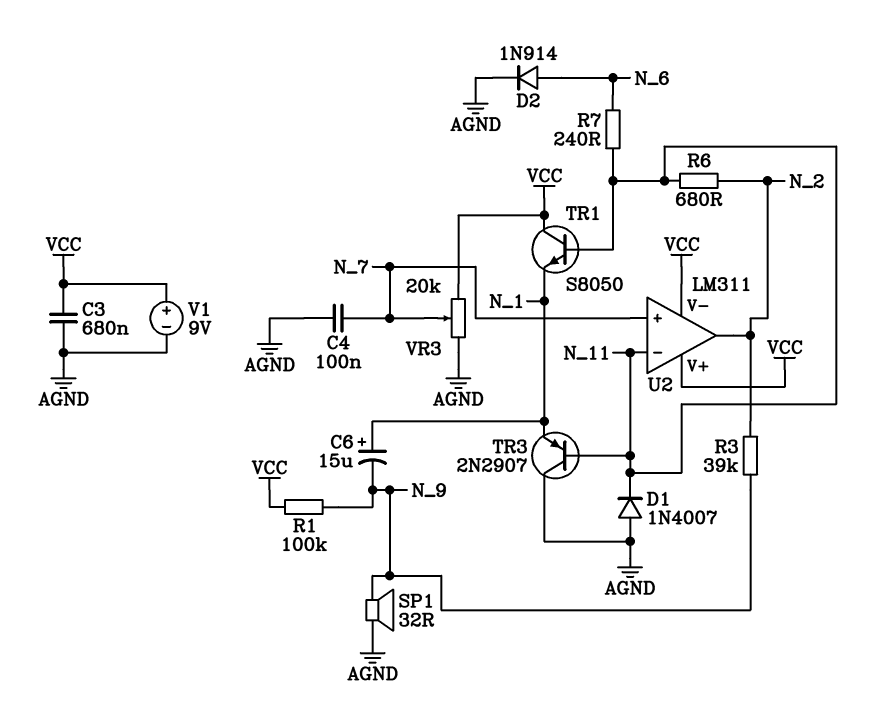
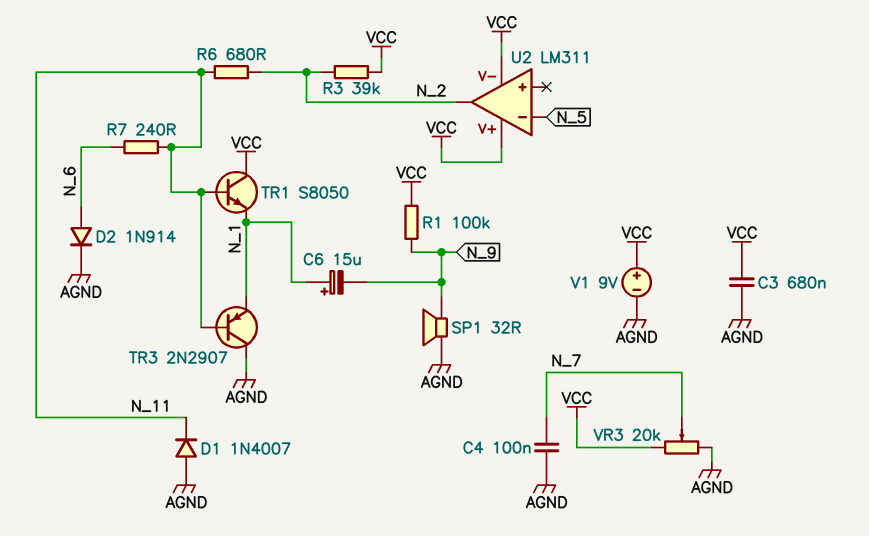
R3: 39k (N_2, N_9) -> 39k (N_2, VCC)
U2 pin in+: N_7 -> none
U2 pin in-: N_11 -> N_5

